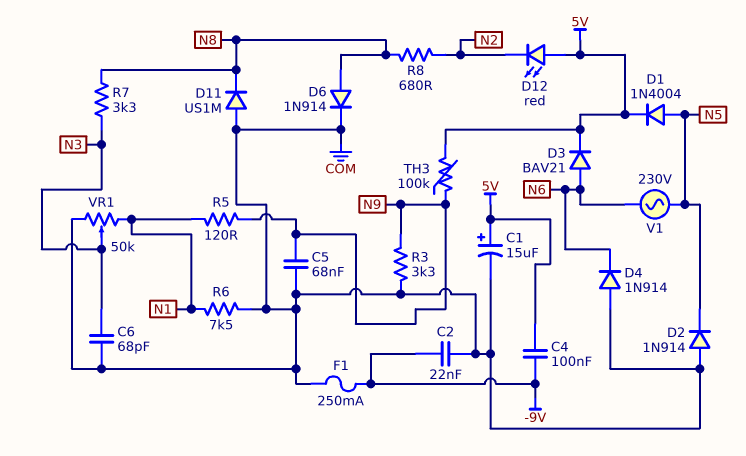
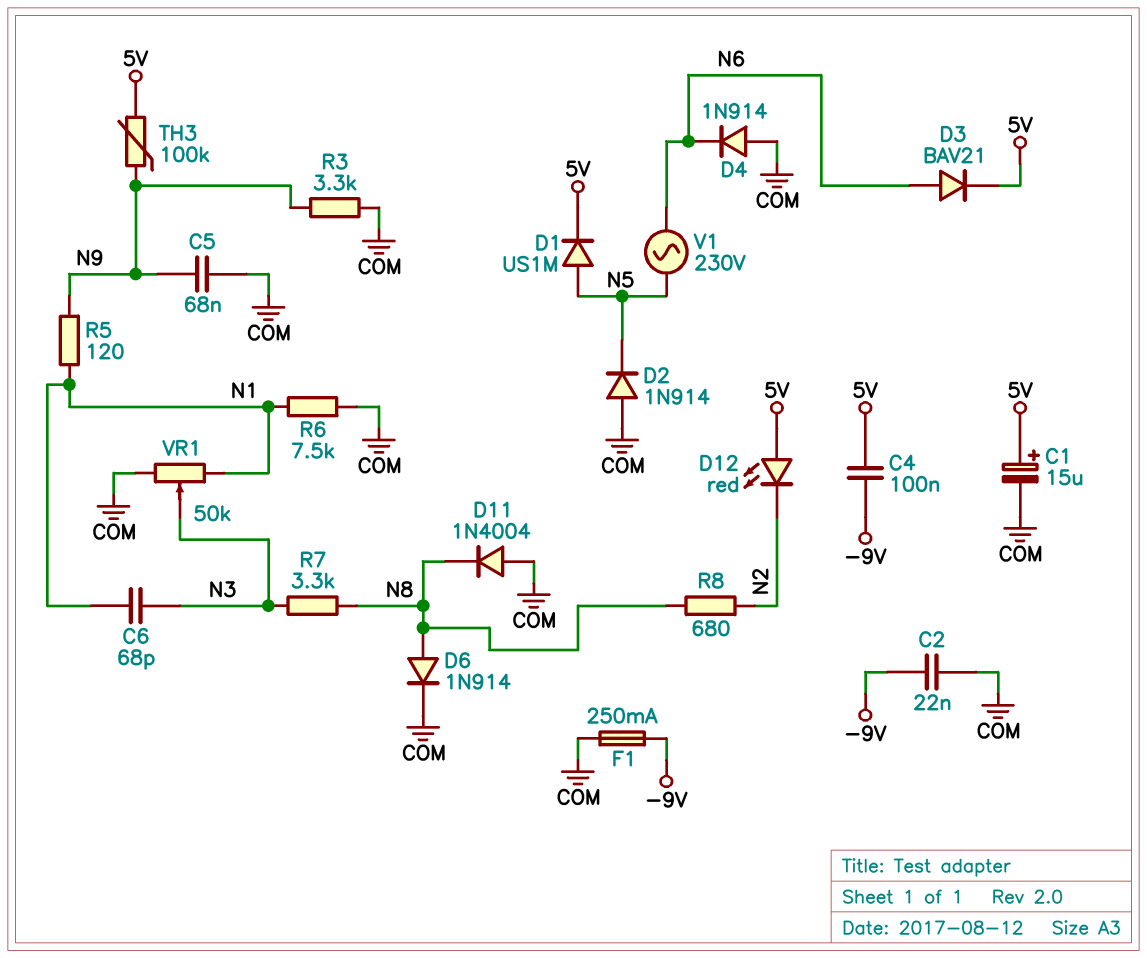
C6: 68pF (COM, N3) -> 68pF (N1, N3)
D1: diode 1N4004 (A N5, K 5V) -> diode US1M (A N5, K 5V)
D11: diode US1M (A COM, K N8) -> diode 1N4004 (A COM, K N8)

